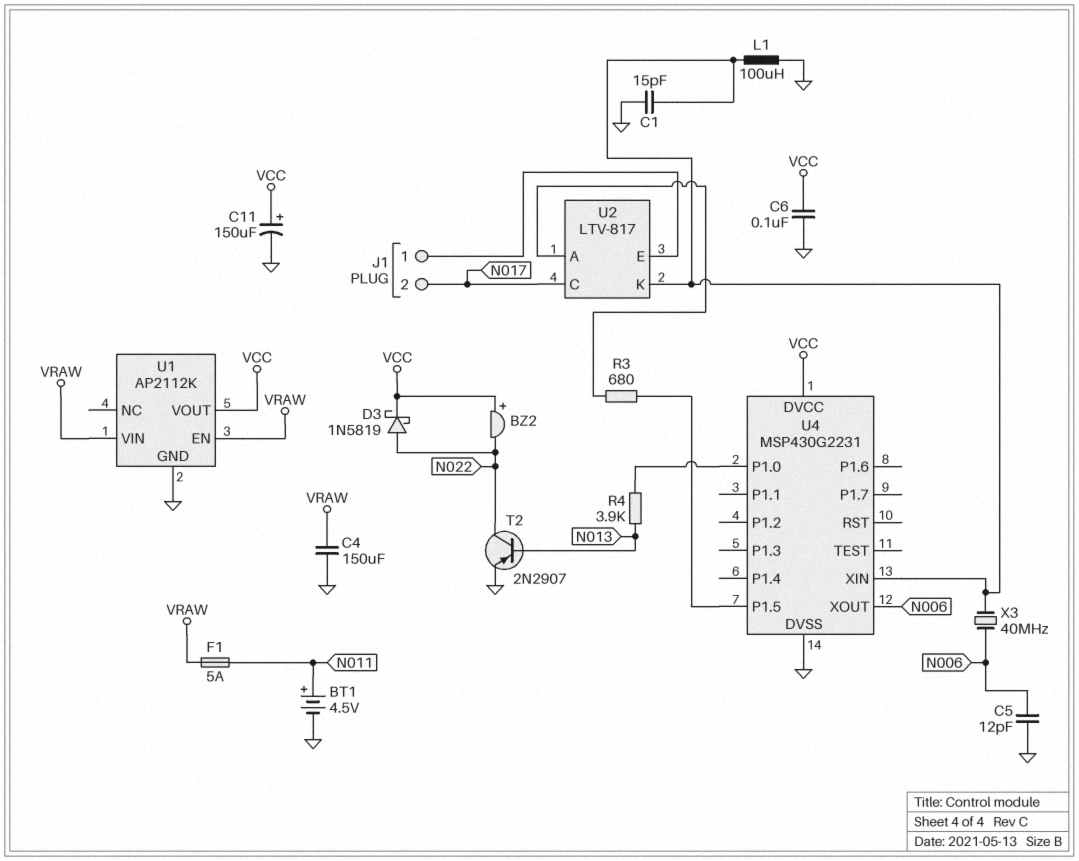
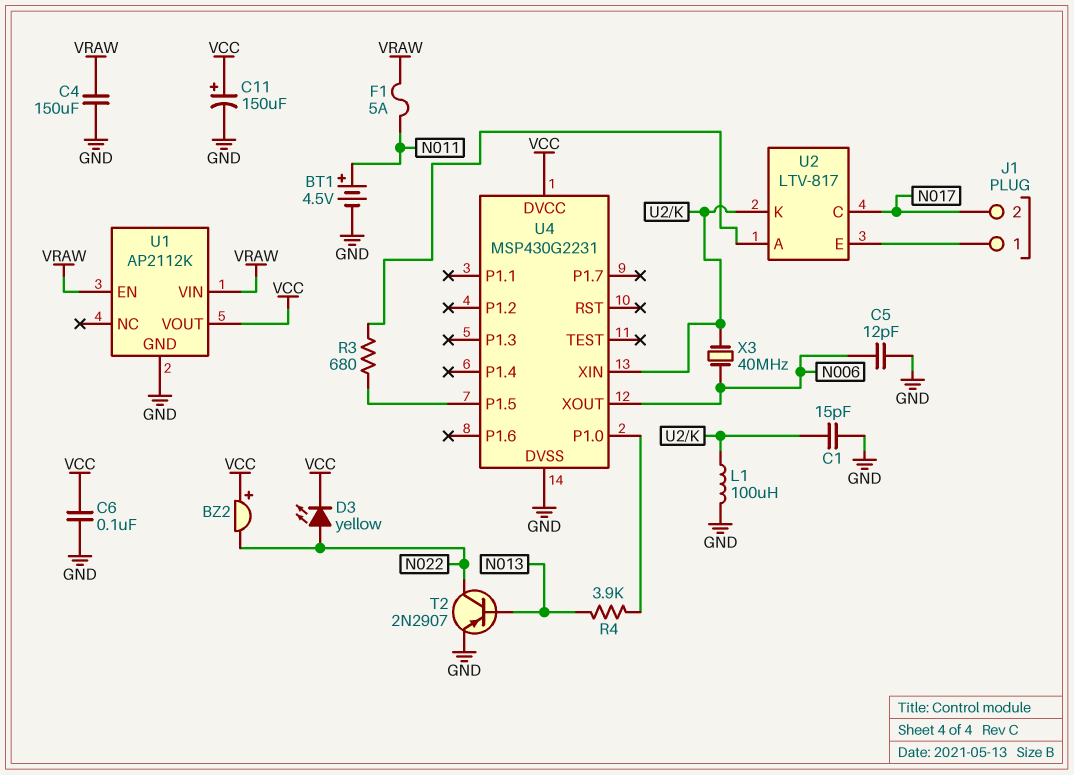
D3: schottky 1N5819 (A N022, K VCC) -> LED yellow (A N022, K VCC)

